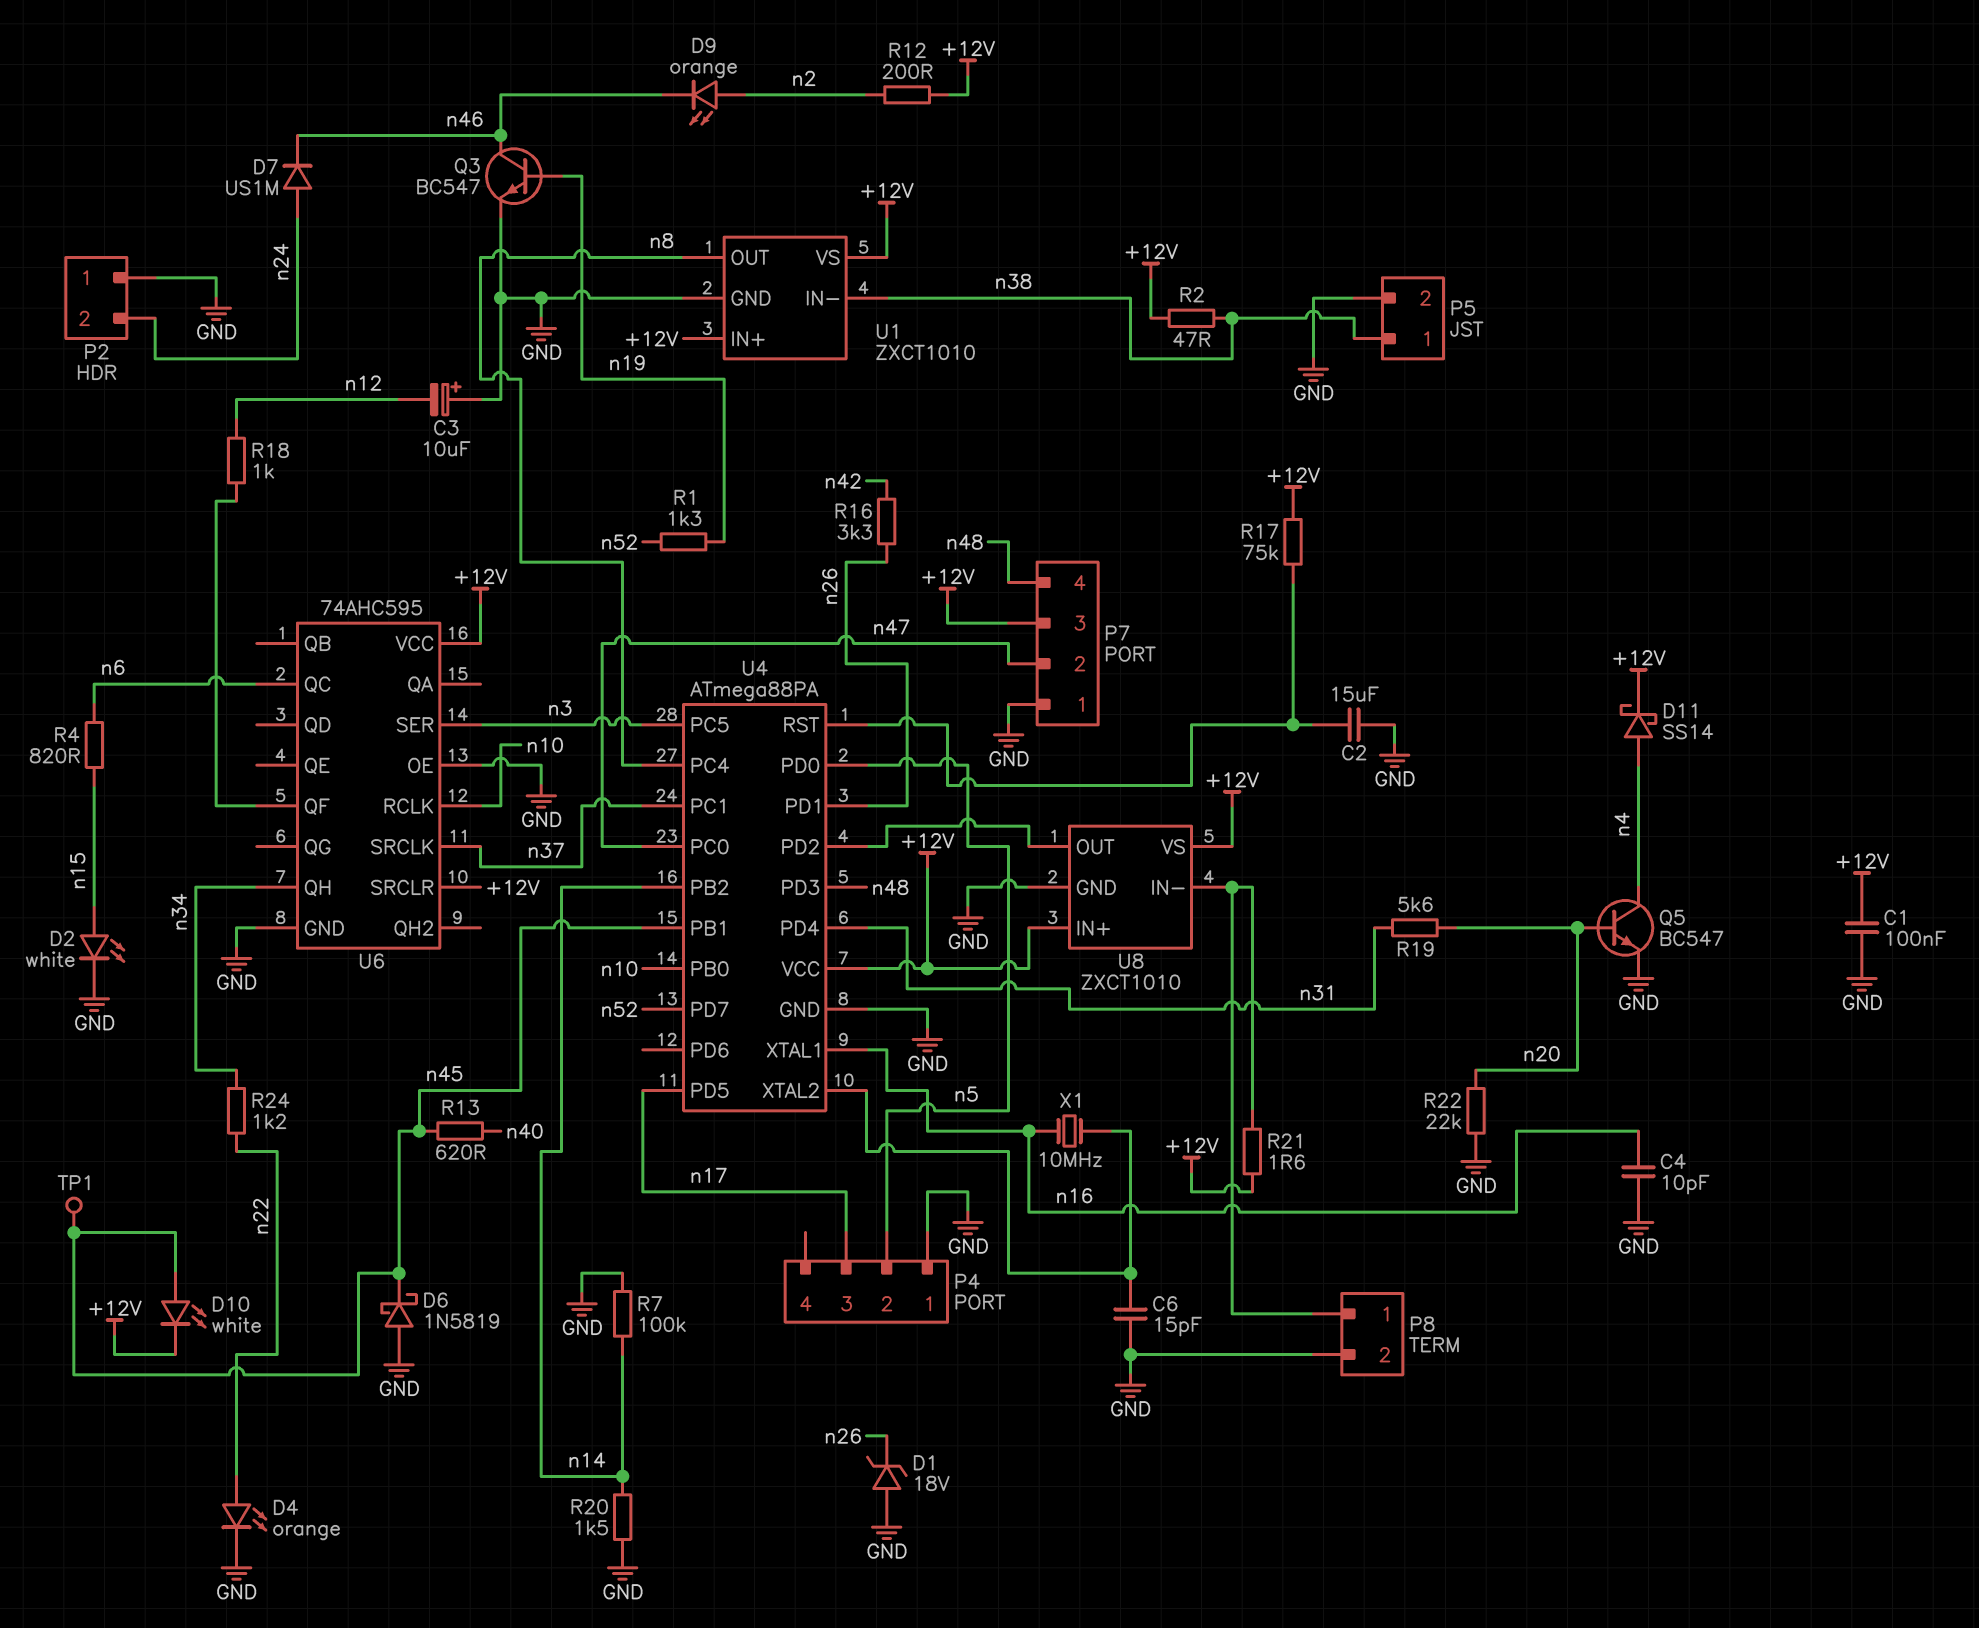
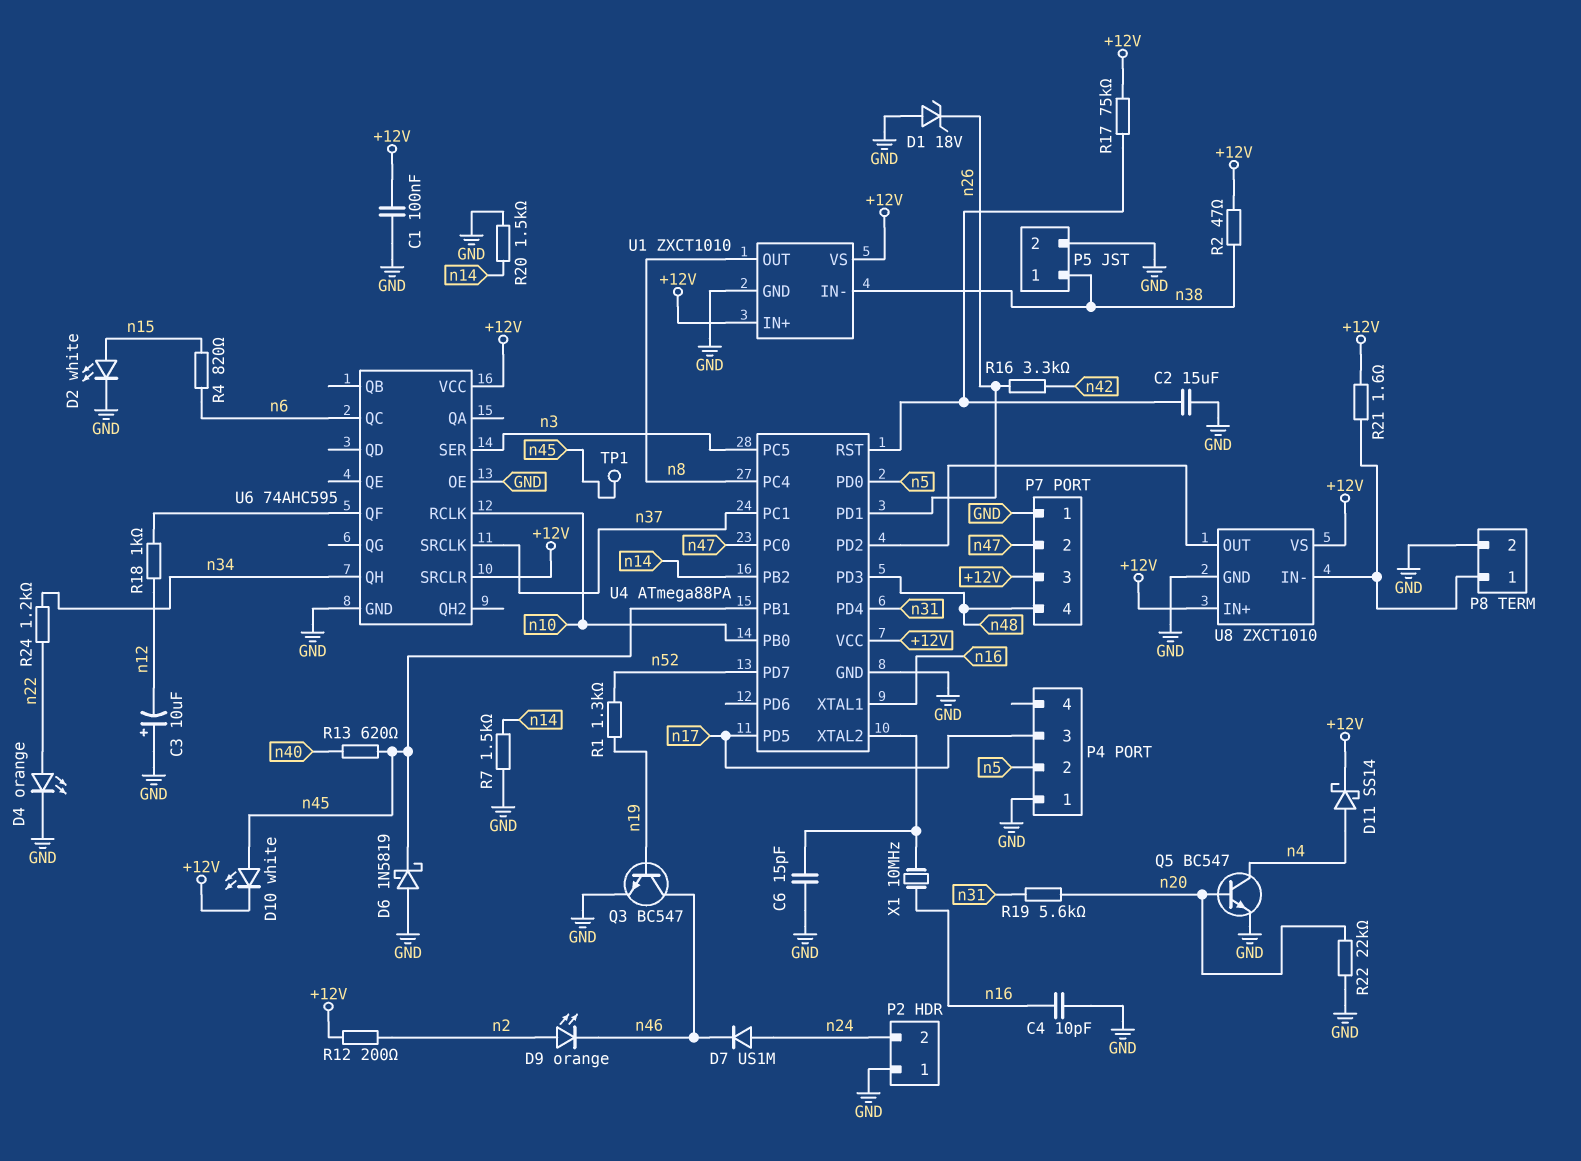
R7: 100k (GND, n14) -> 1.5k (GND, n14)

